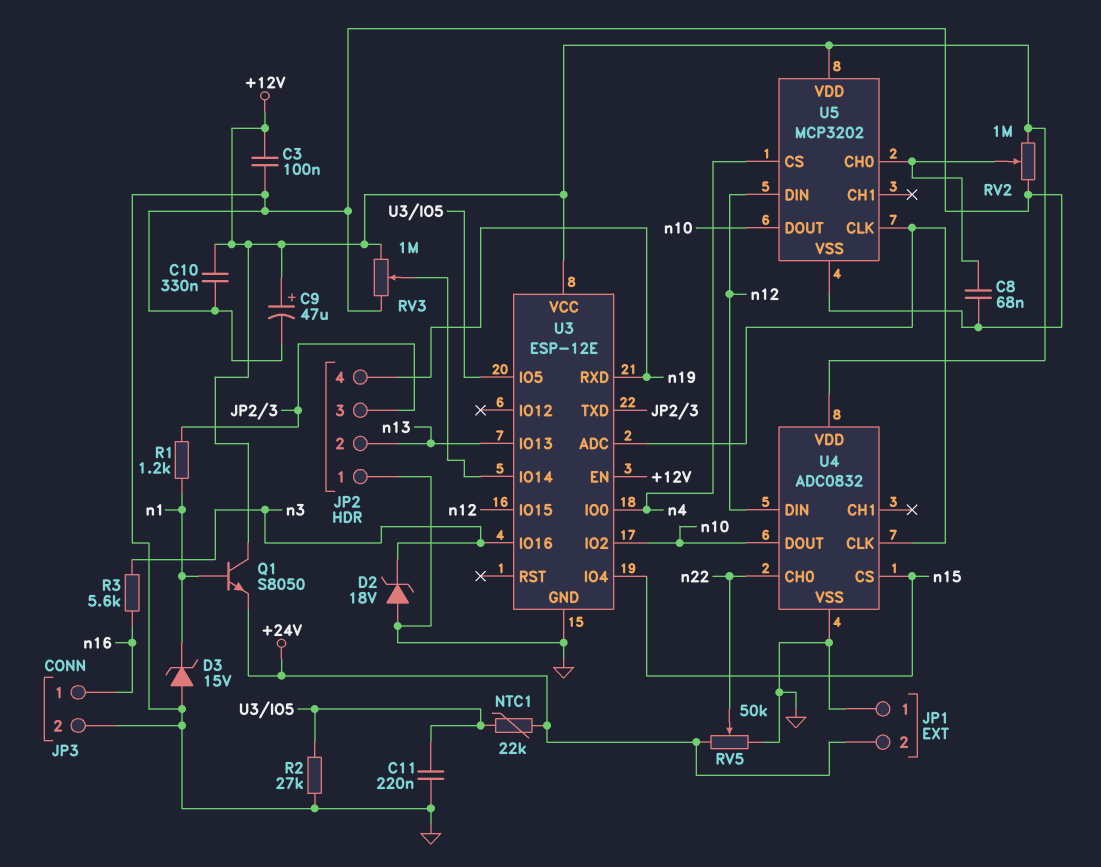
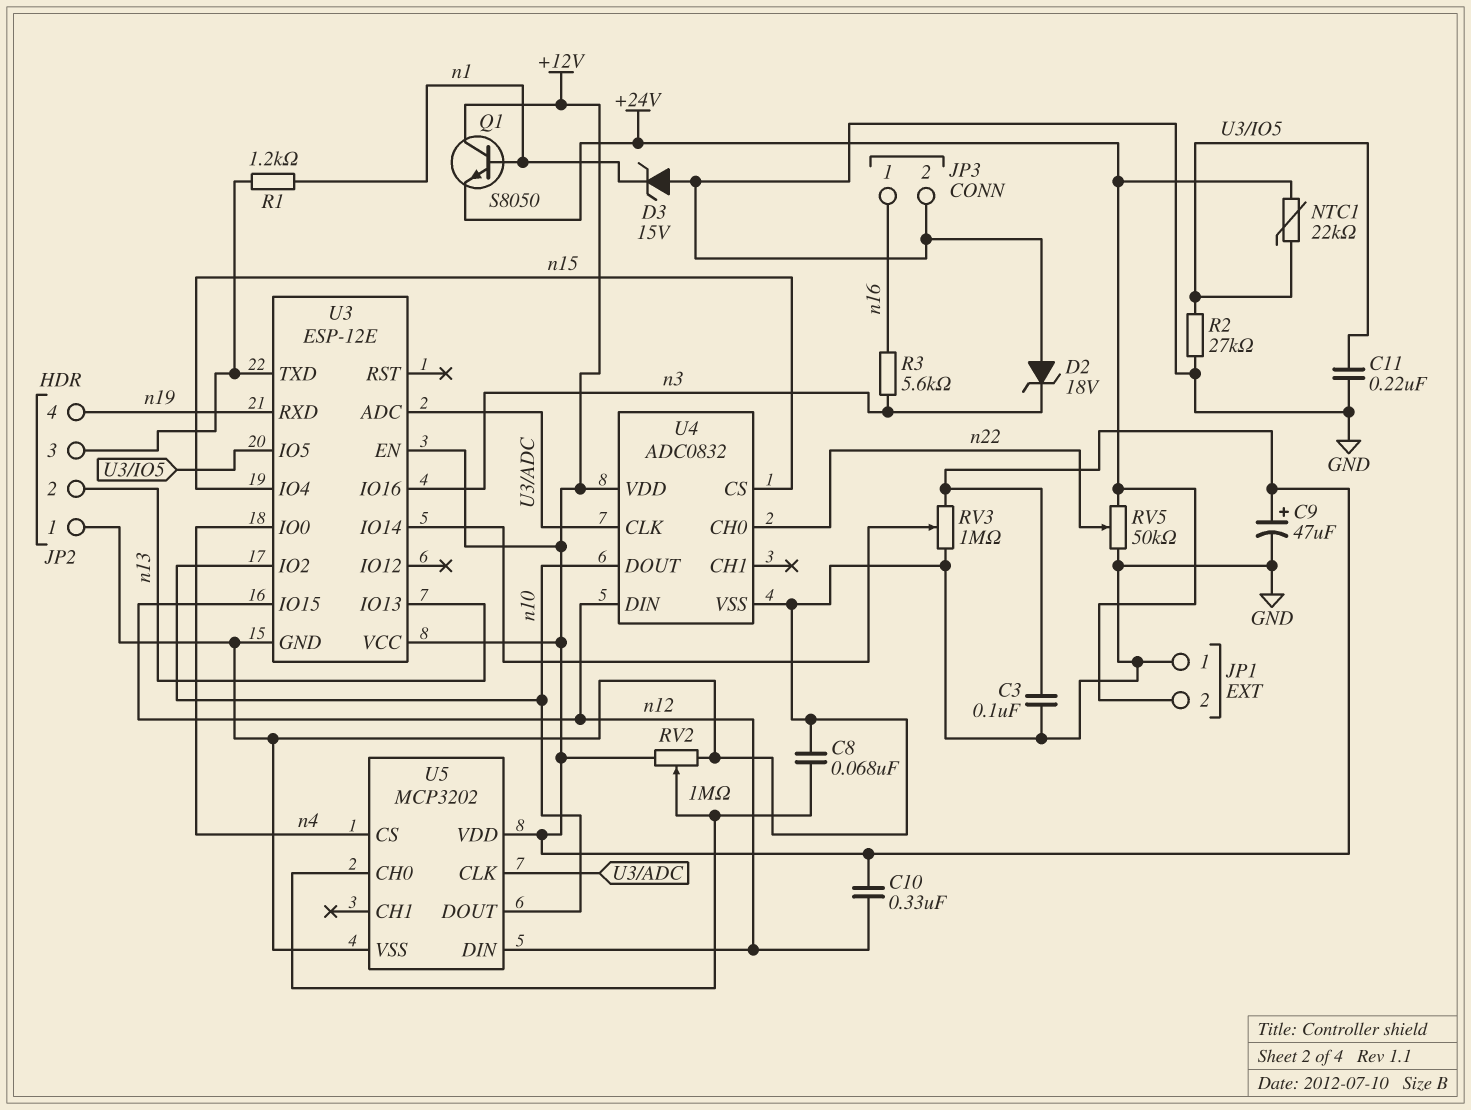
C10: 330nF (+12V, GND) -> 330nF (+12V, n12)

